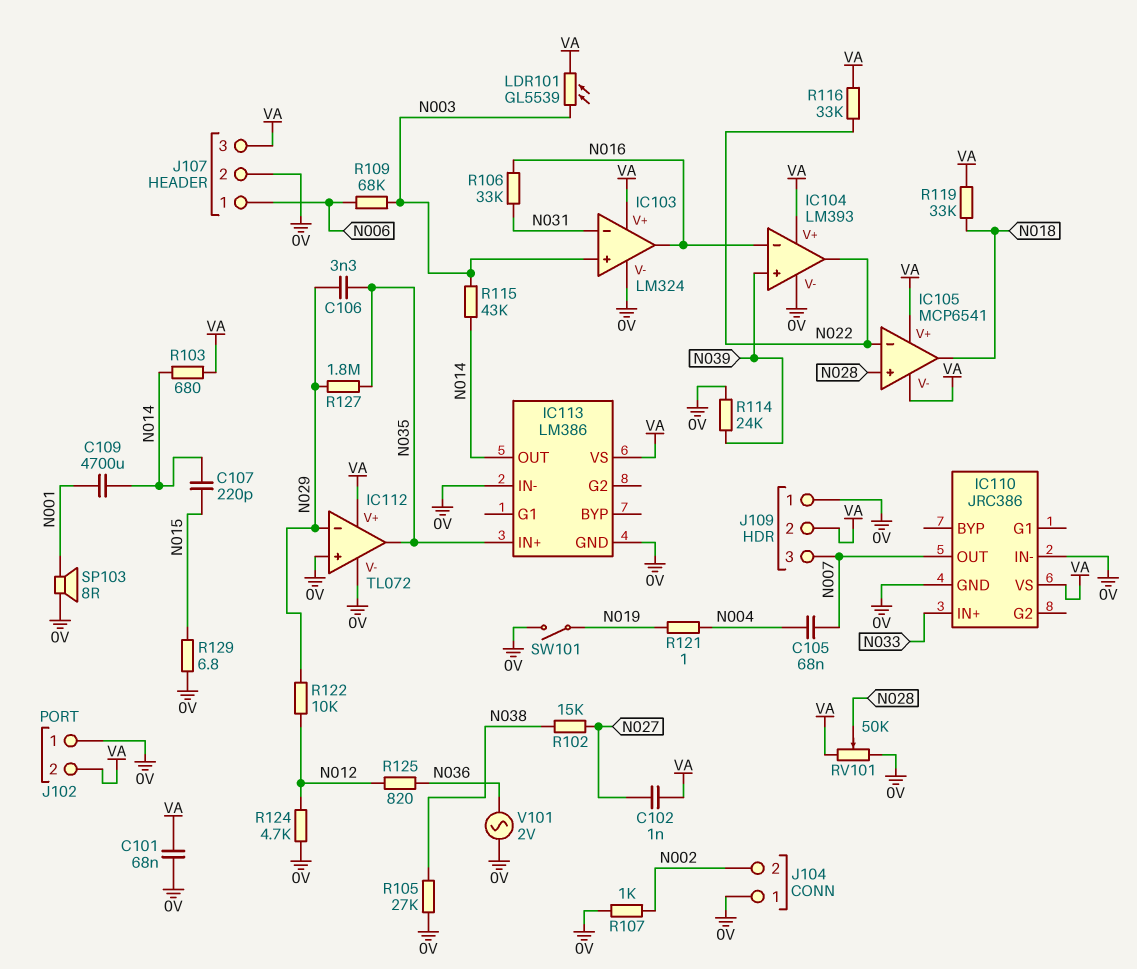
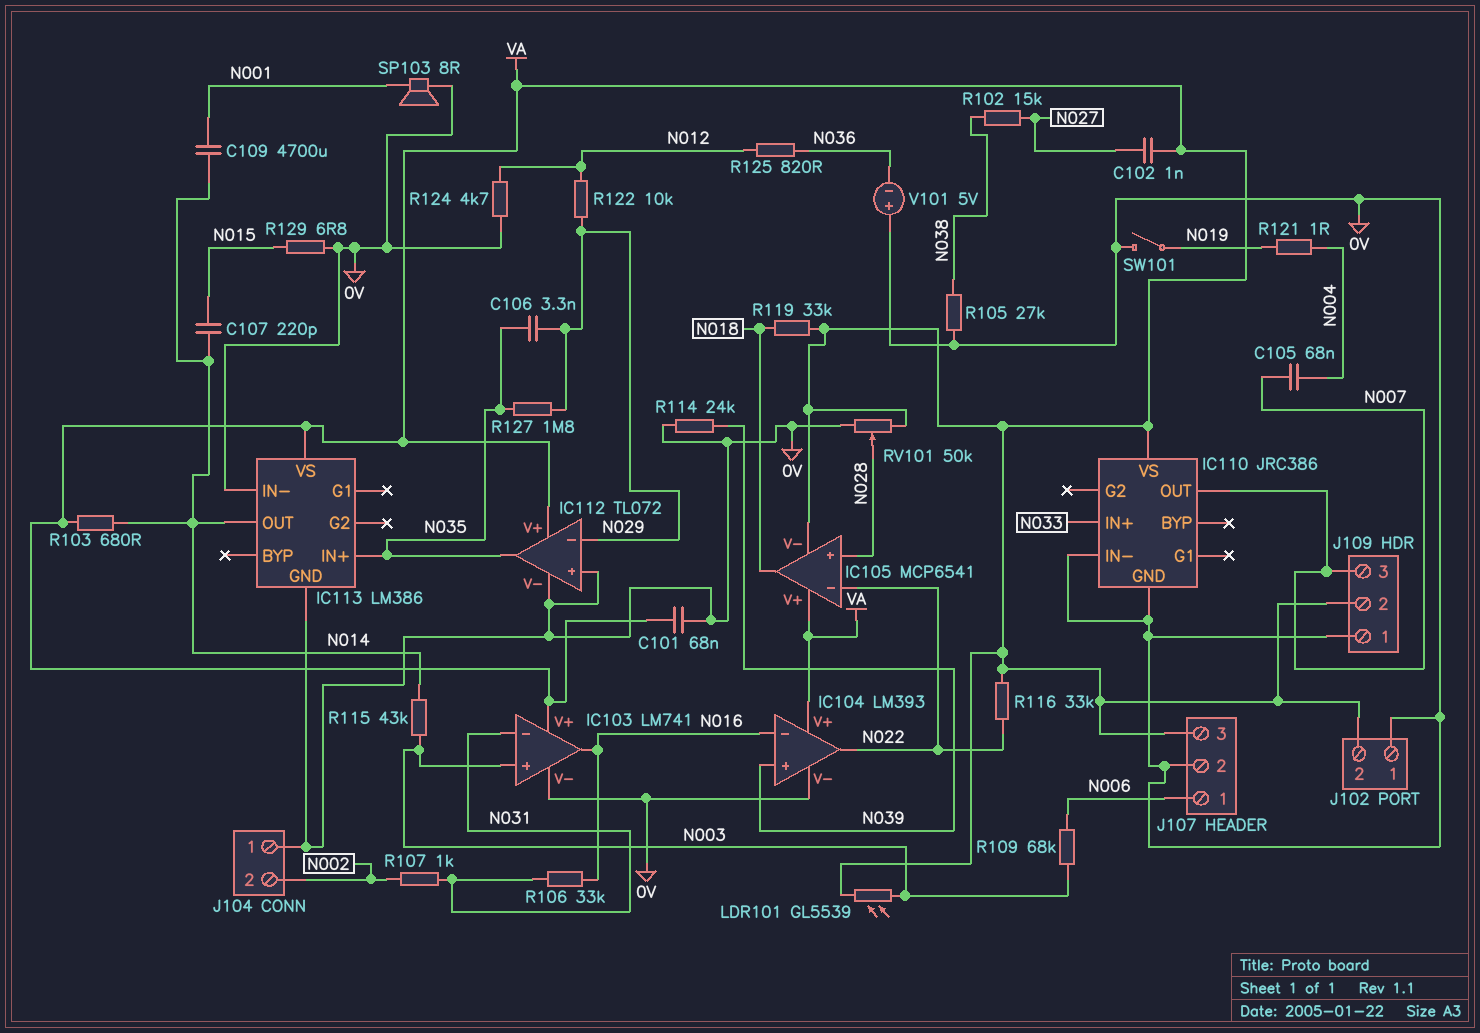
IC103: LM324 -> LM741
R107: 1k (0V, N002) -> 1k (N002, N031)
V101: AC 2V (0V, N036) -> 5V (plus 0V, minus N036)

